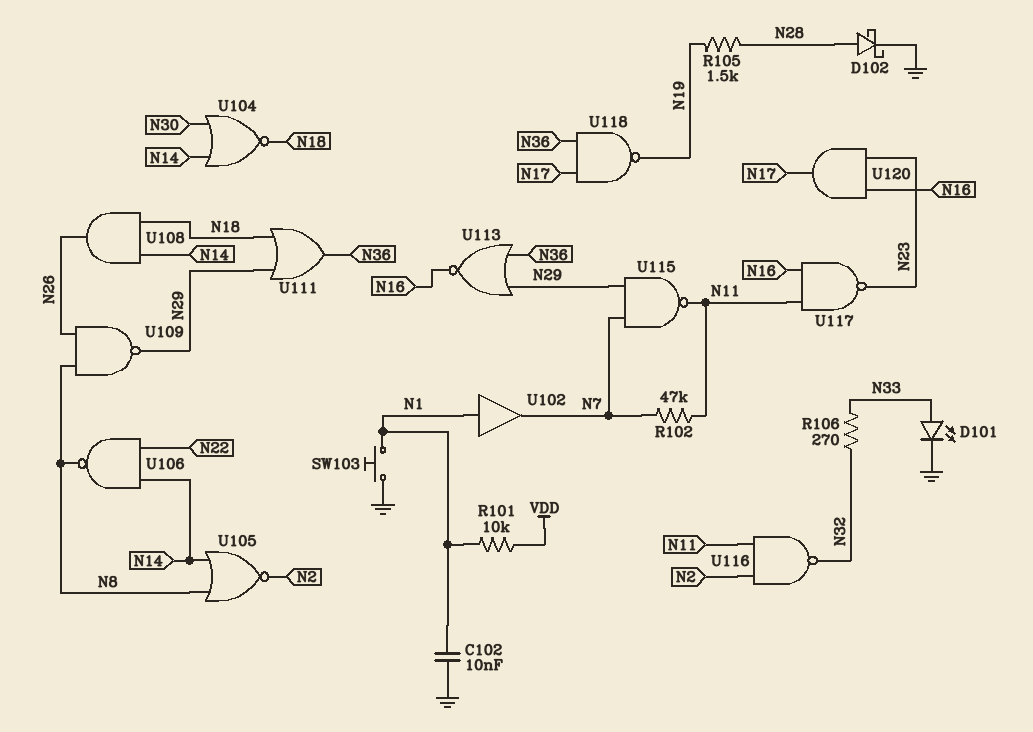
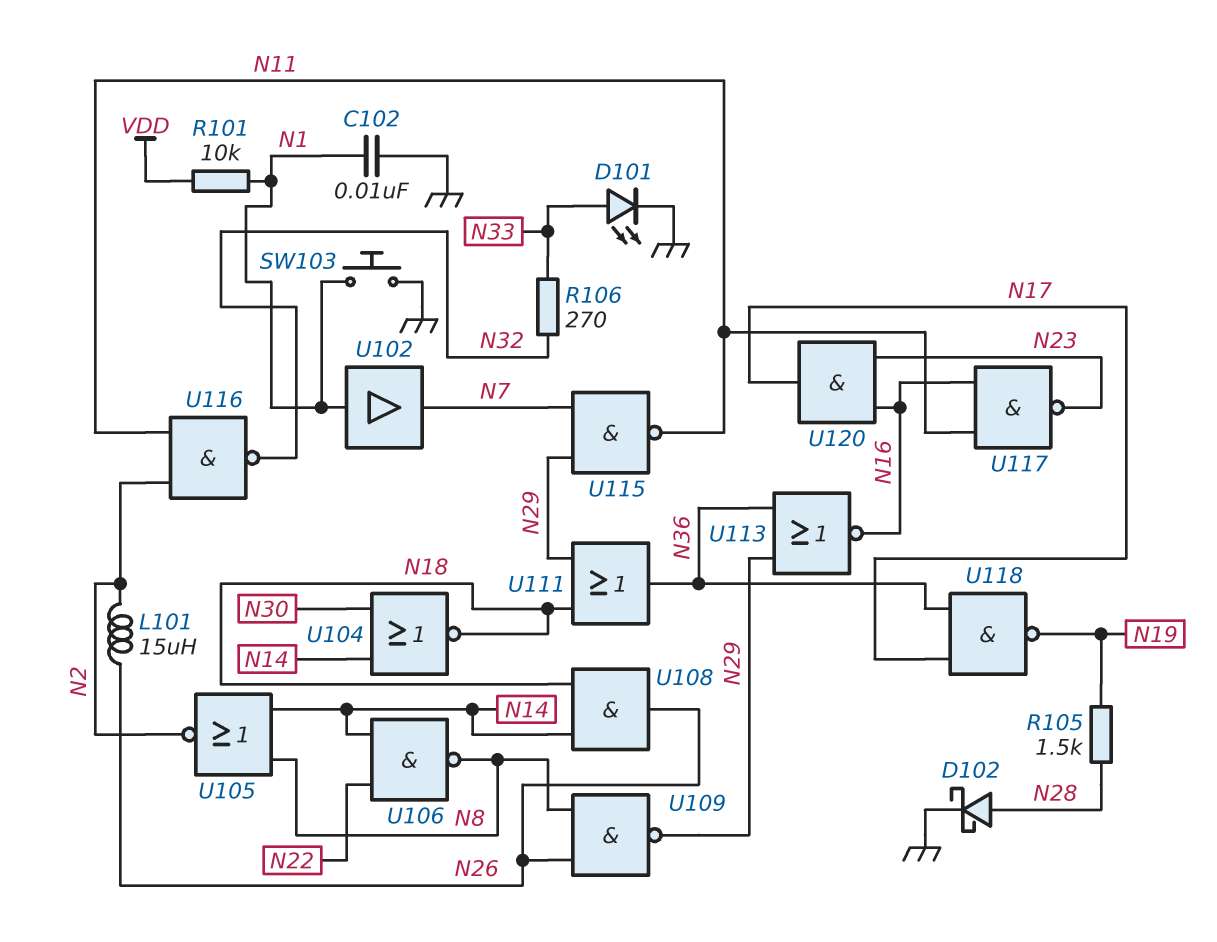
L101: none -> 15uH (N2, N26)
R102: 47k (N7, N11) -> none

